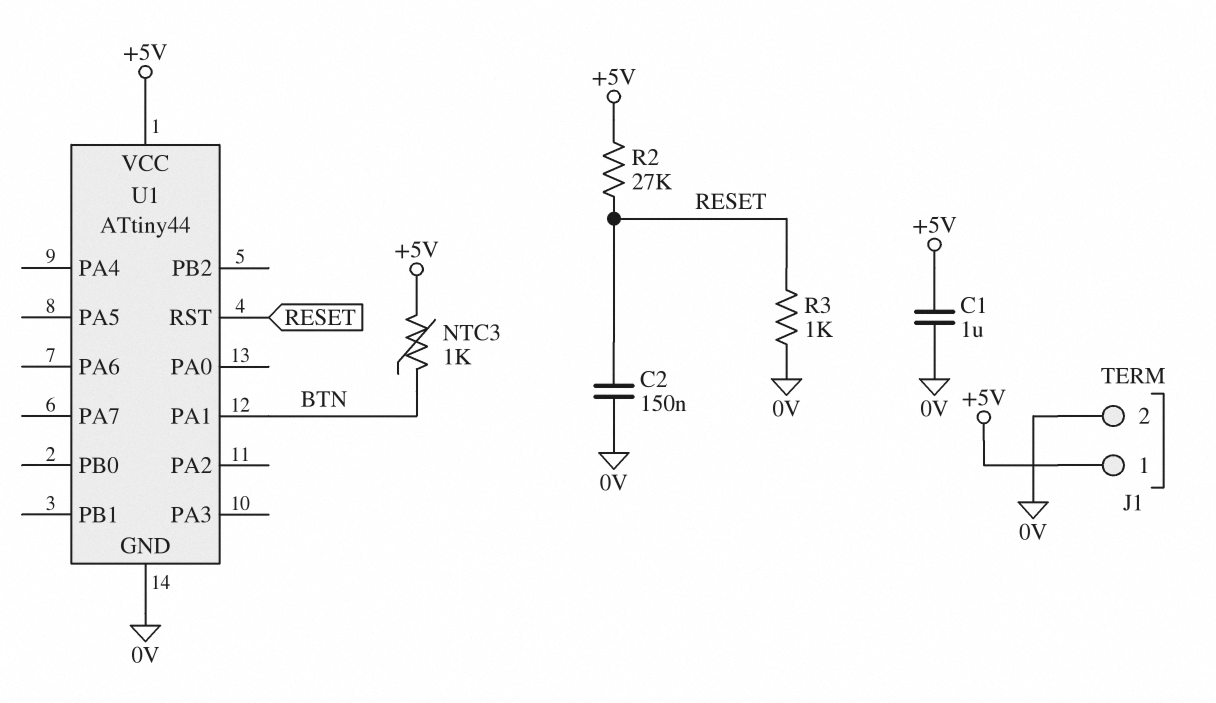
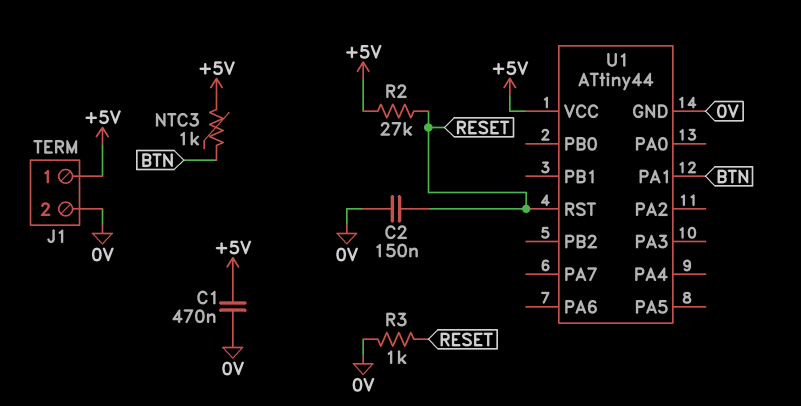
C1: 1uF (+5V, 0V) -> 470nF (+5V, 0V)

